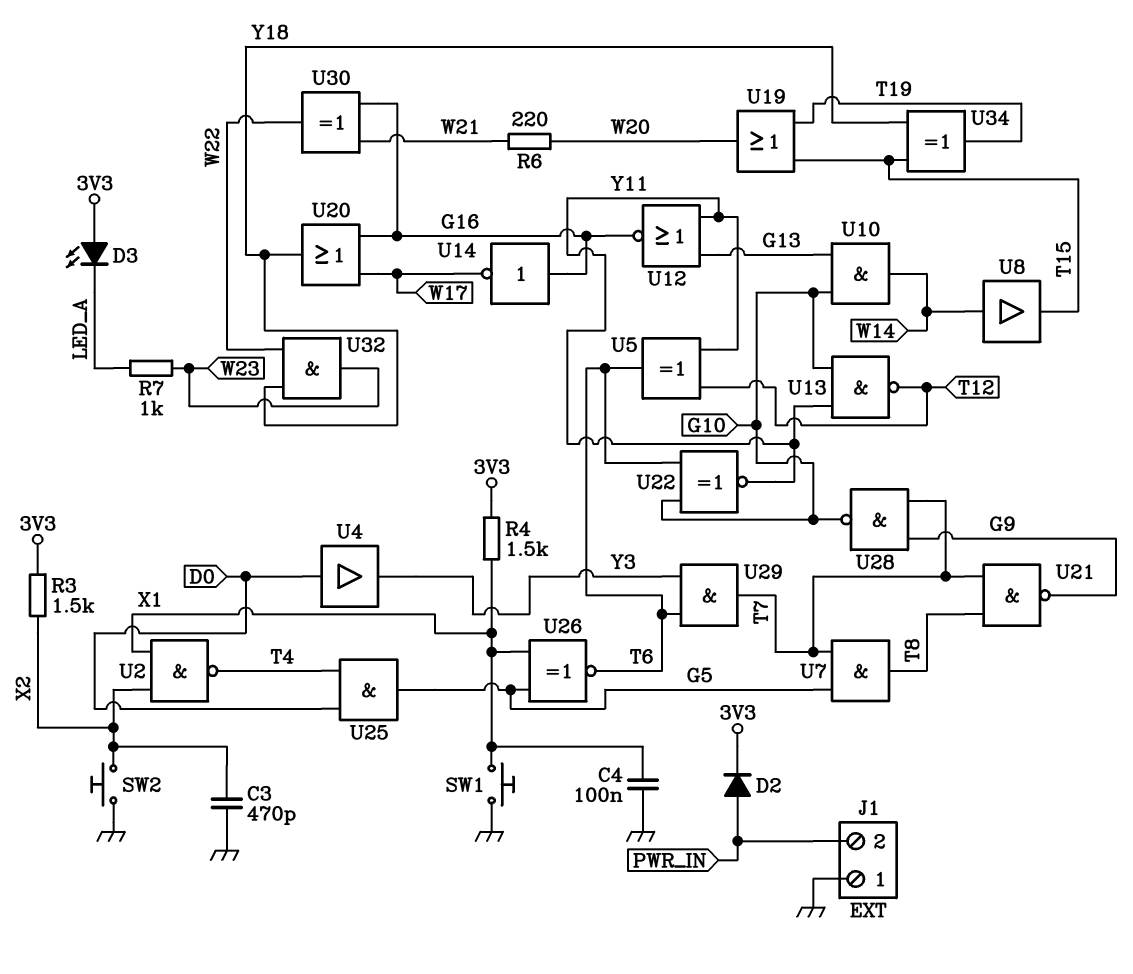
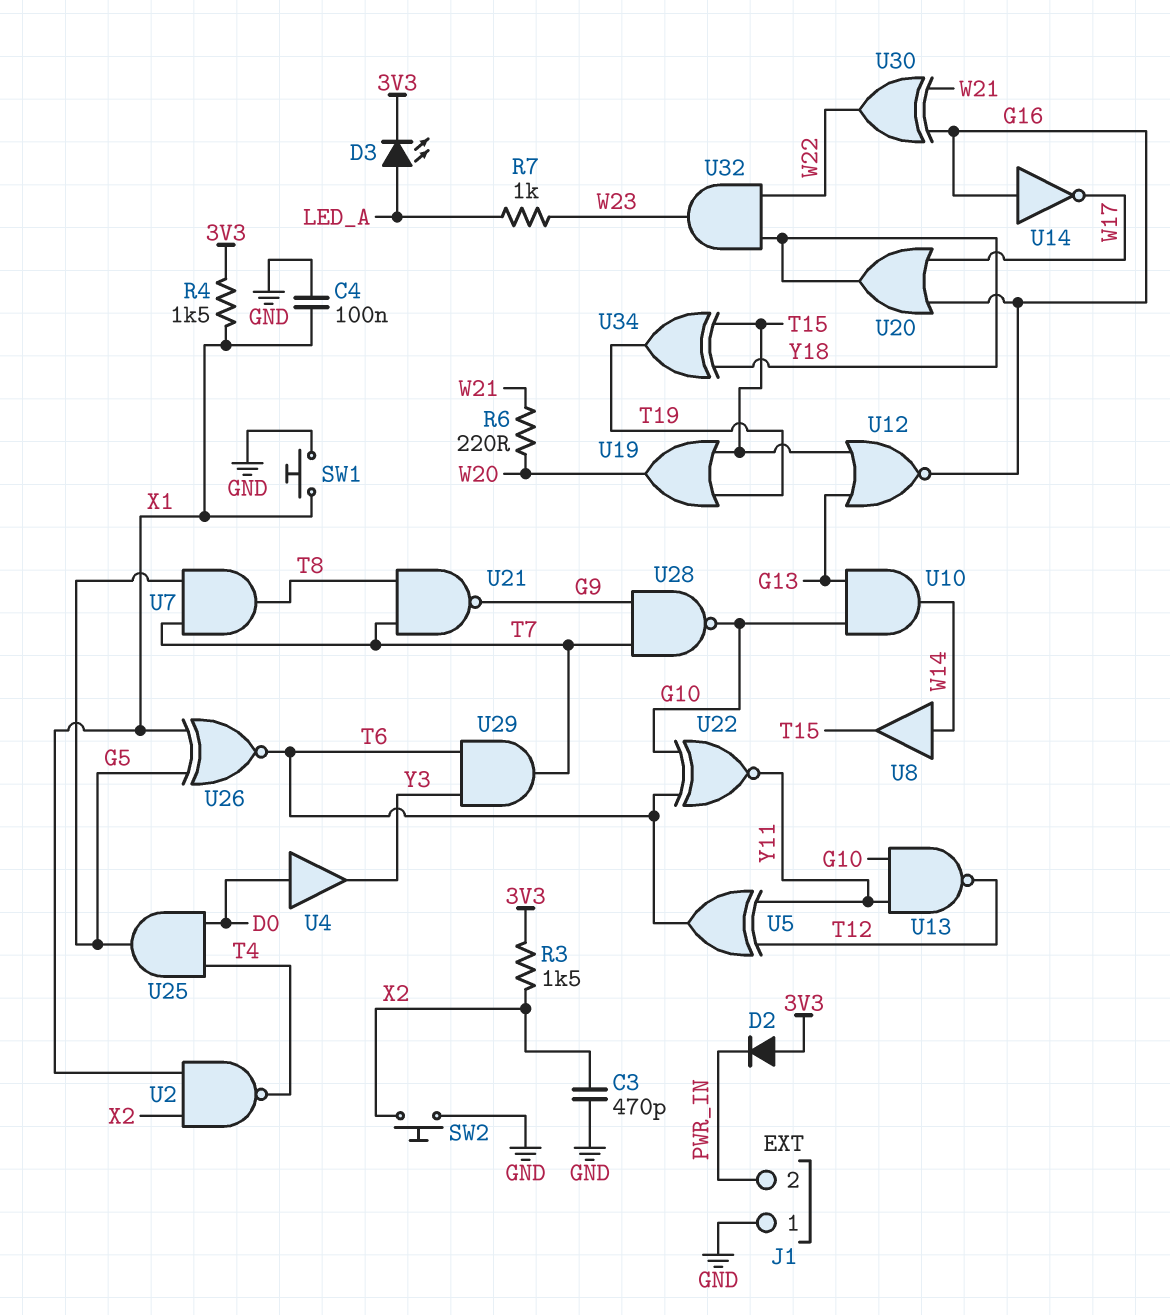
D2: diode (A PWR_IN, K 3V3) -> diode (A 3V3, K PWR_IN)
D3: LED (A 3V3, K LED_A) -> LED (A LED_A, K 3V3)
U12: NOR (in G13, in Y11, out G16) -> NOR (in G13, in T15, out G16)

